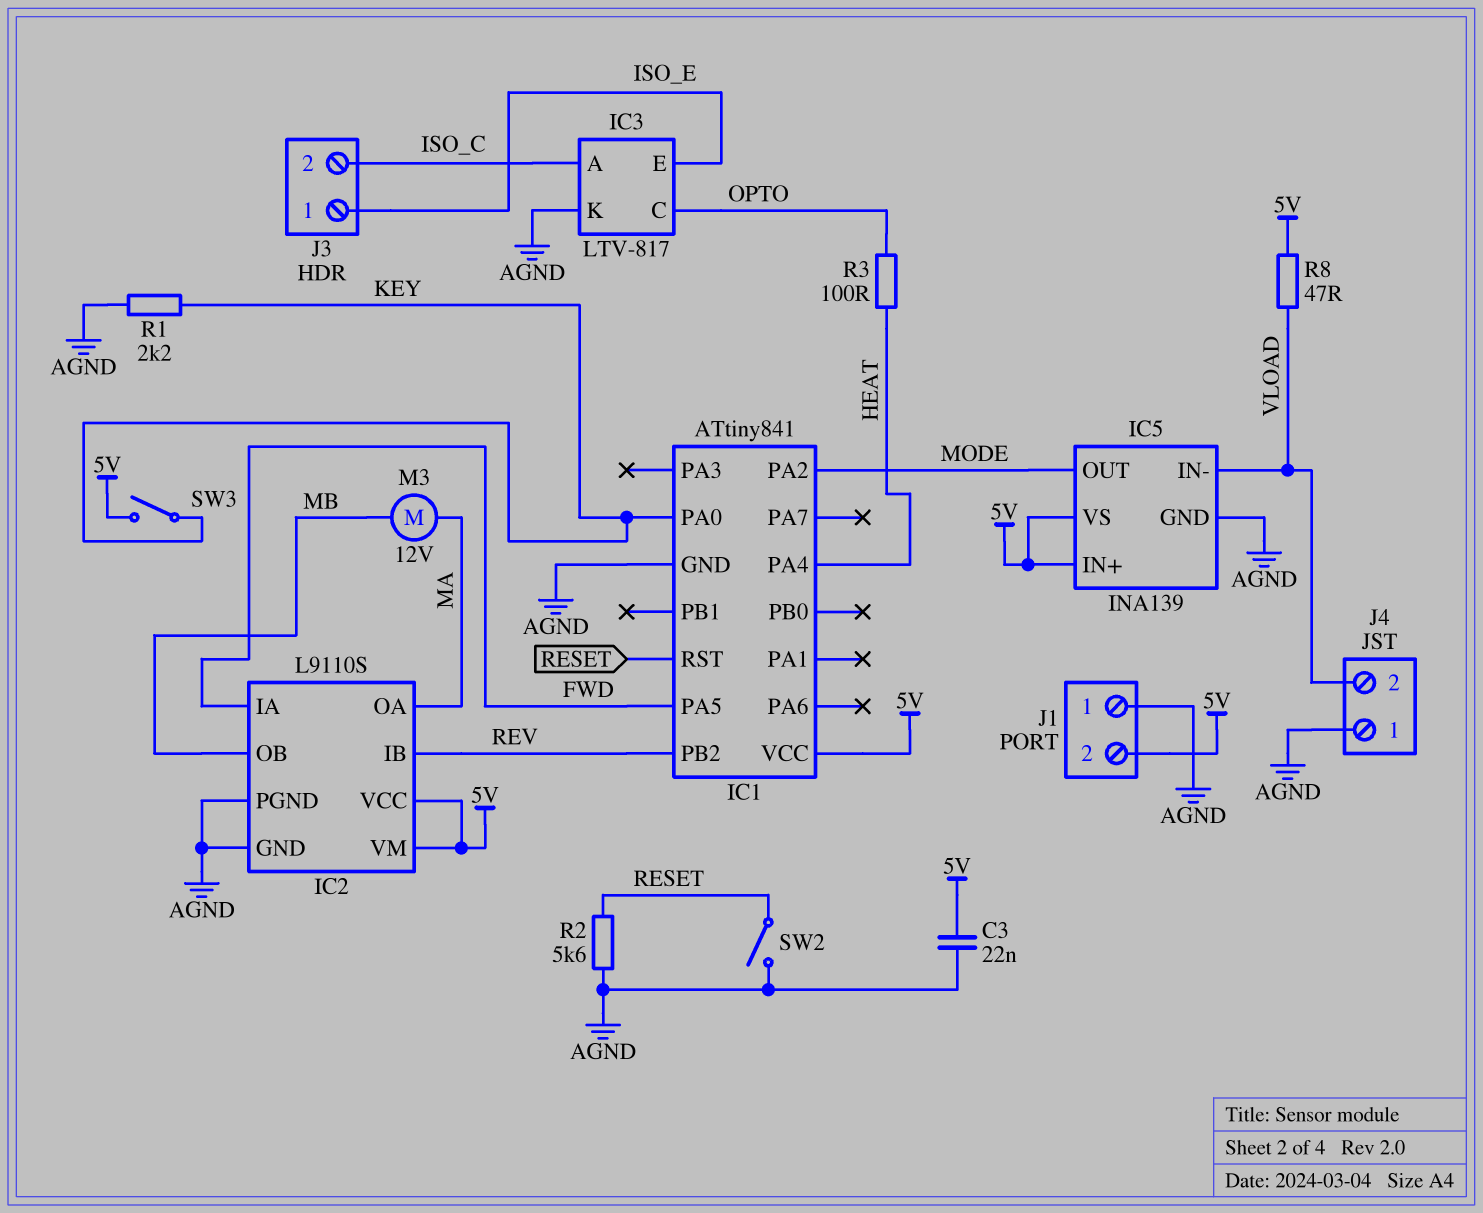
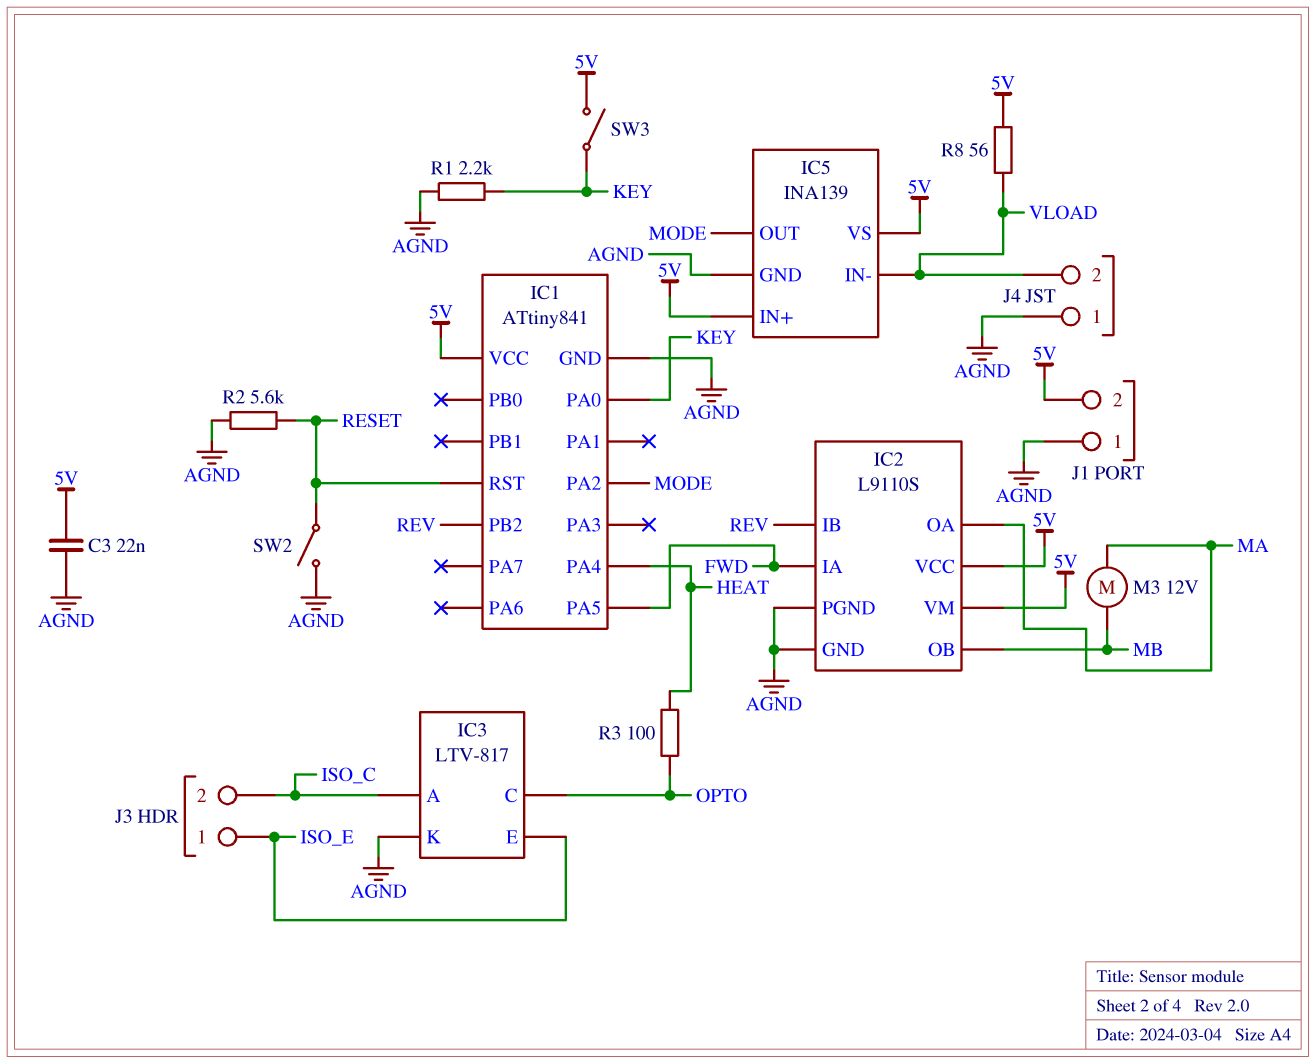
R8: 47 (5V, VLOAD) -> 56 (5V, VLOAD)

